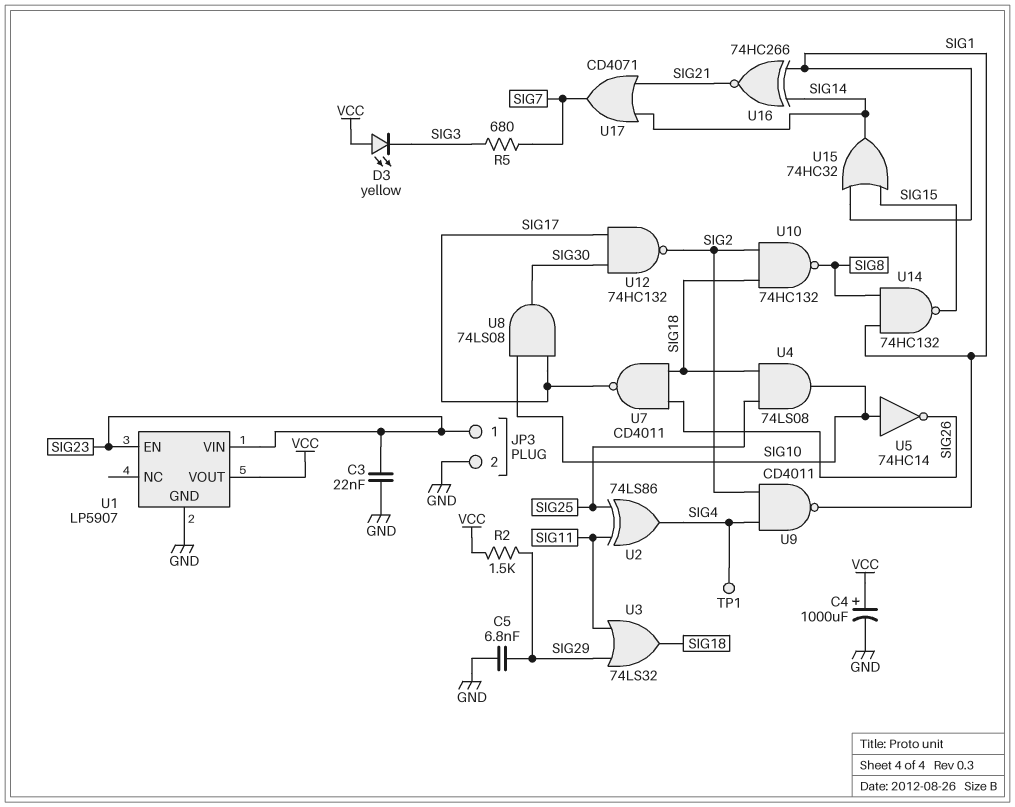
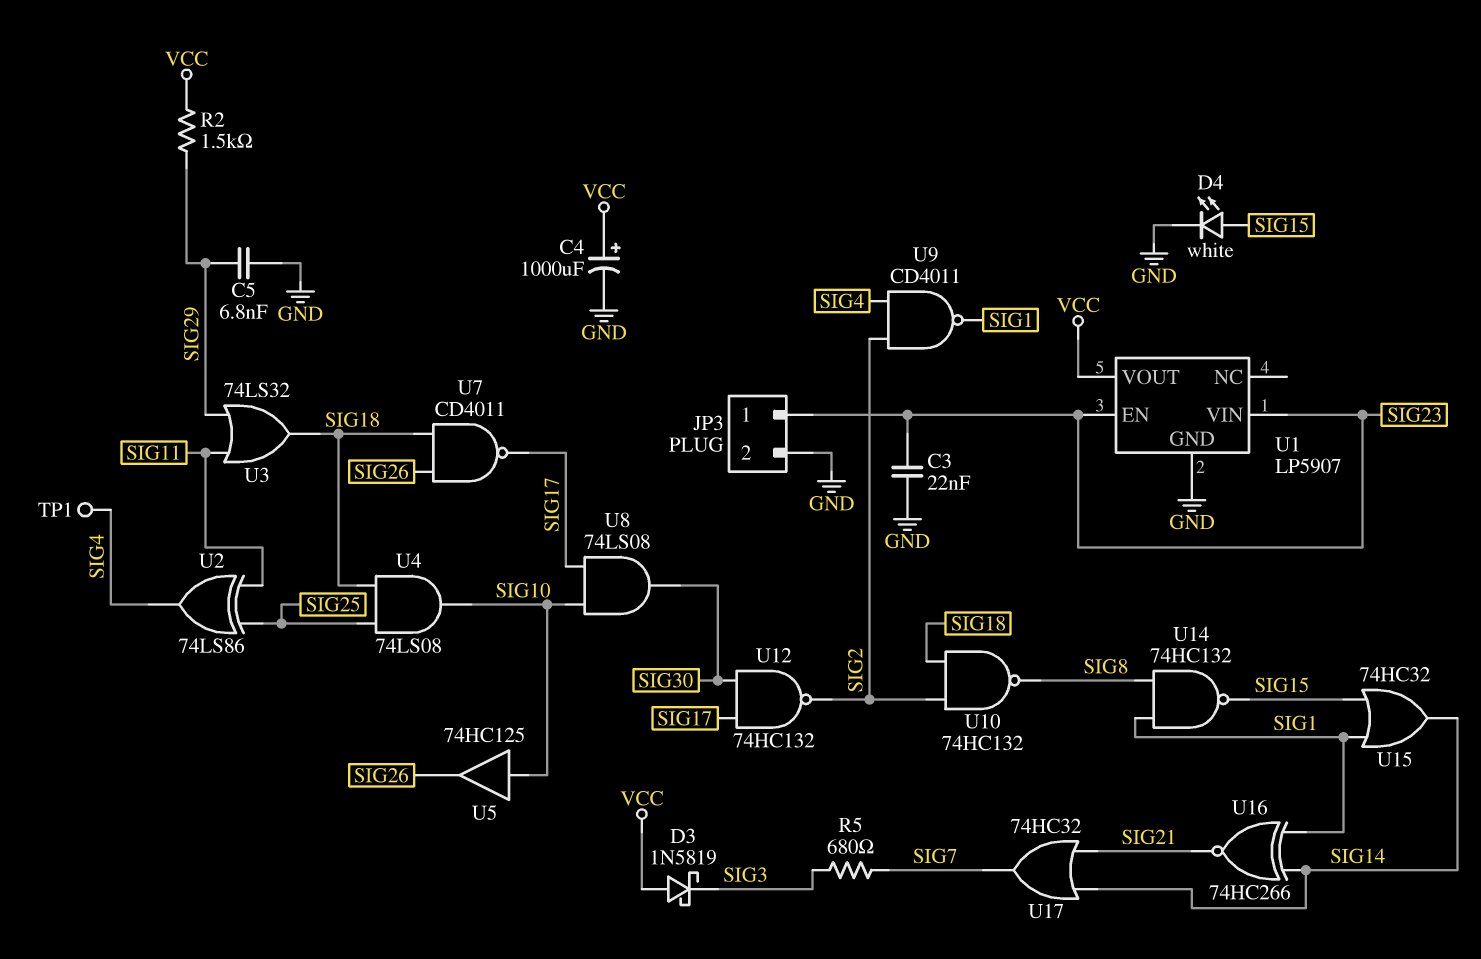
D3: LED yellow (A VCC, K SIG3) -> schottky 1N5819 (A VCC, K SIG3)
D4: none -> LED white (A SIG15, K GND)
U5: NOT 74HC14 (in SIG10, out SIG26) -> buffer 74HC125 (in SIG10, out SIG26)
U17: OR CD4071 (in SIG14, in SIG21, out SIG7) -> OR 74HC32 (in SIG14, in SIG21, out SIG7)

